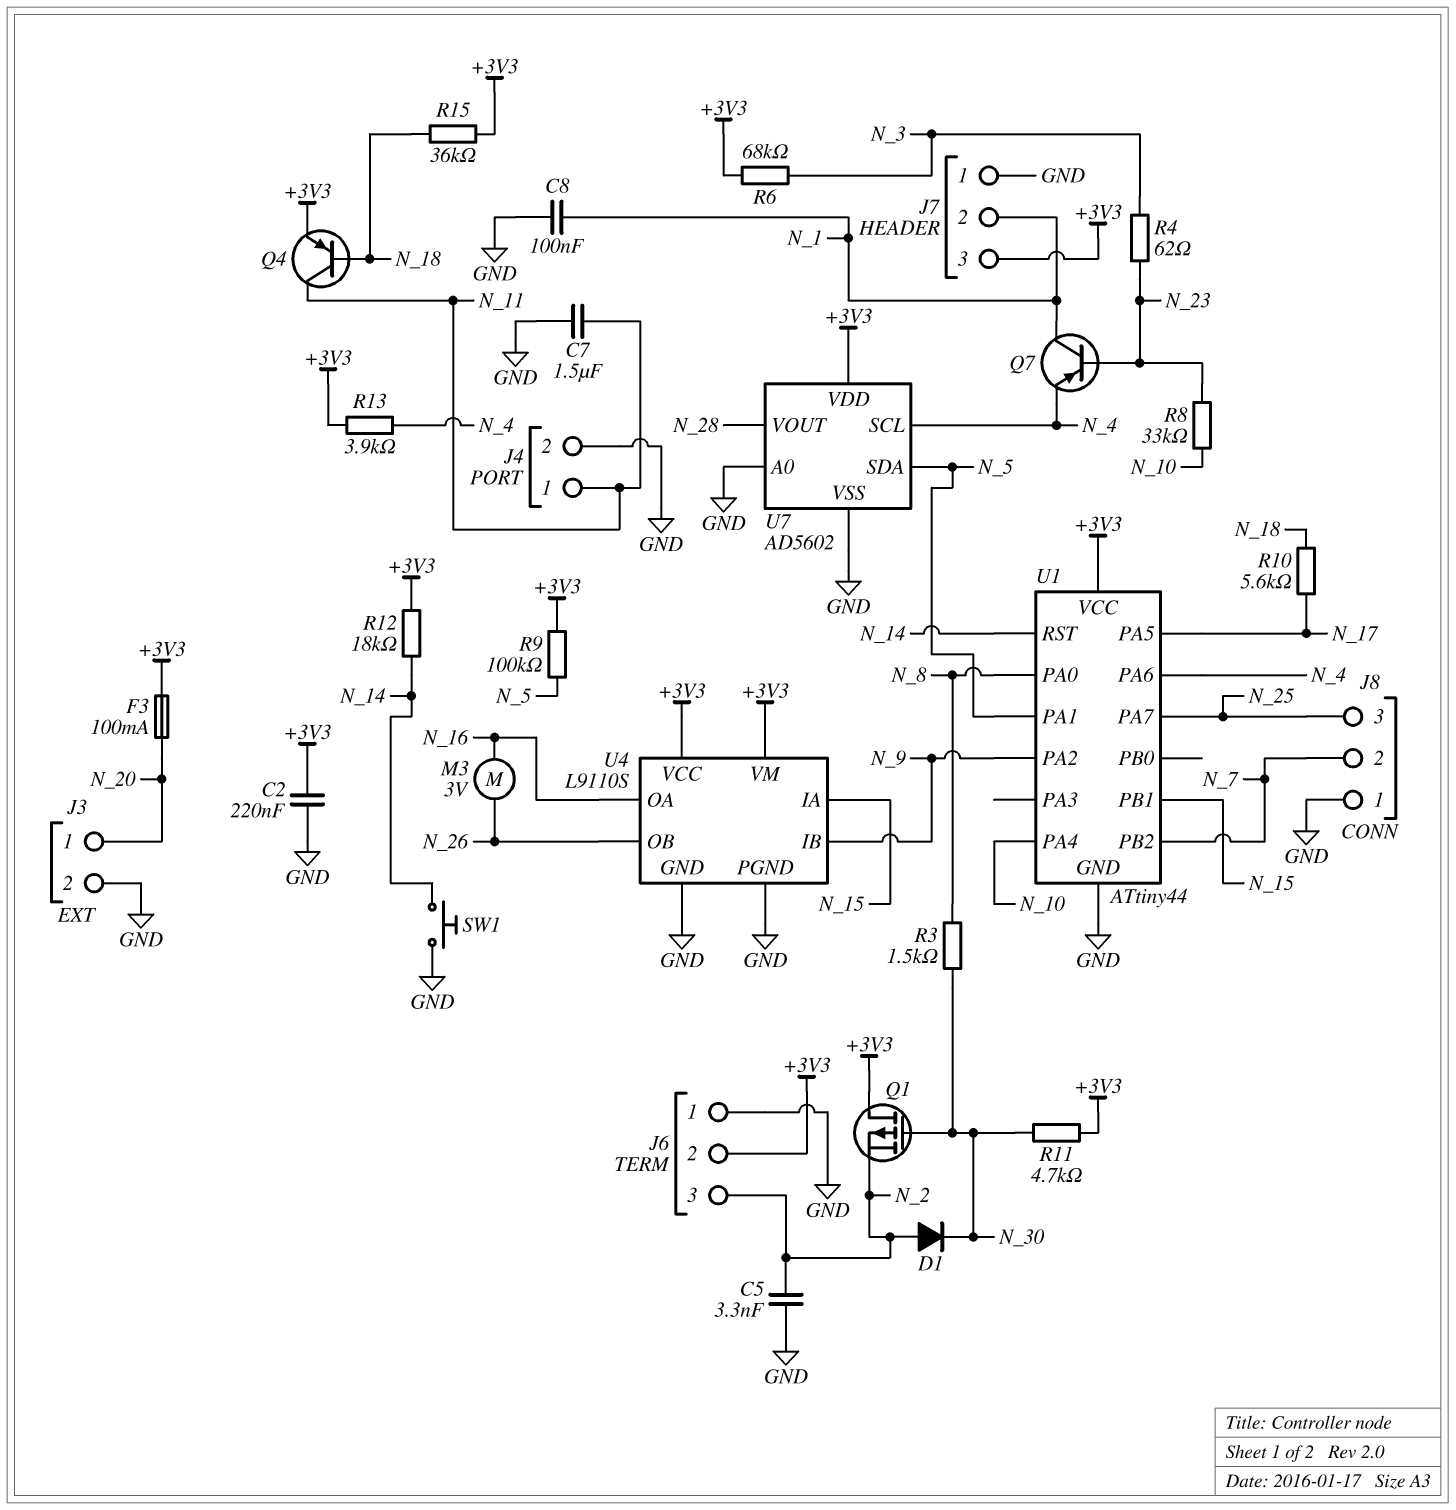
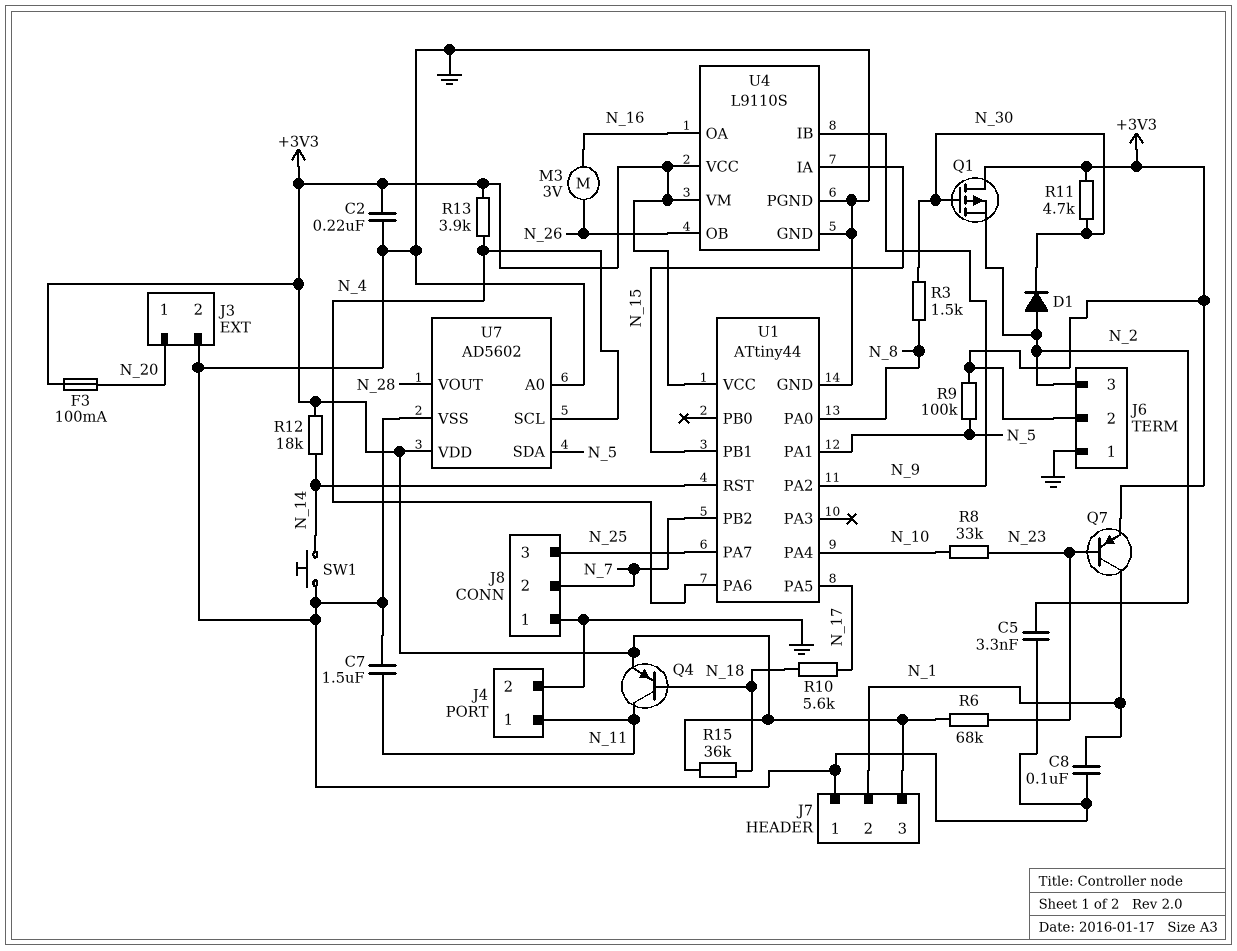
Q7: PNP (B N_23, C N_1, E N_4) -> PNP (B N_23, C N_1, E +3V3)
R4: 62 (N_3, N_23) -> none
R6: 68k (+3V3, N_3) -> 68k (+3V3, N_23)

